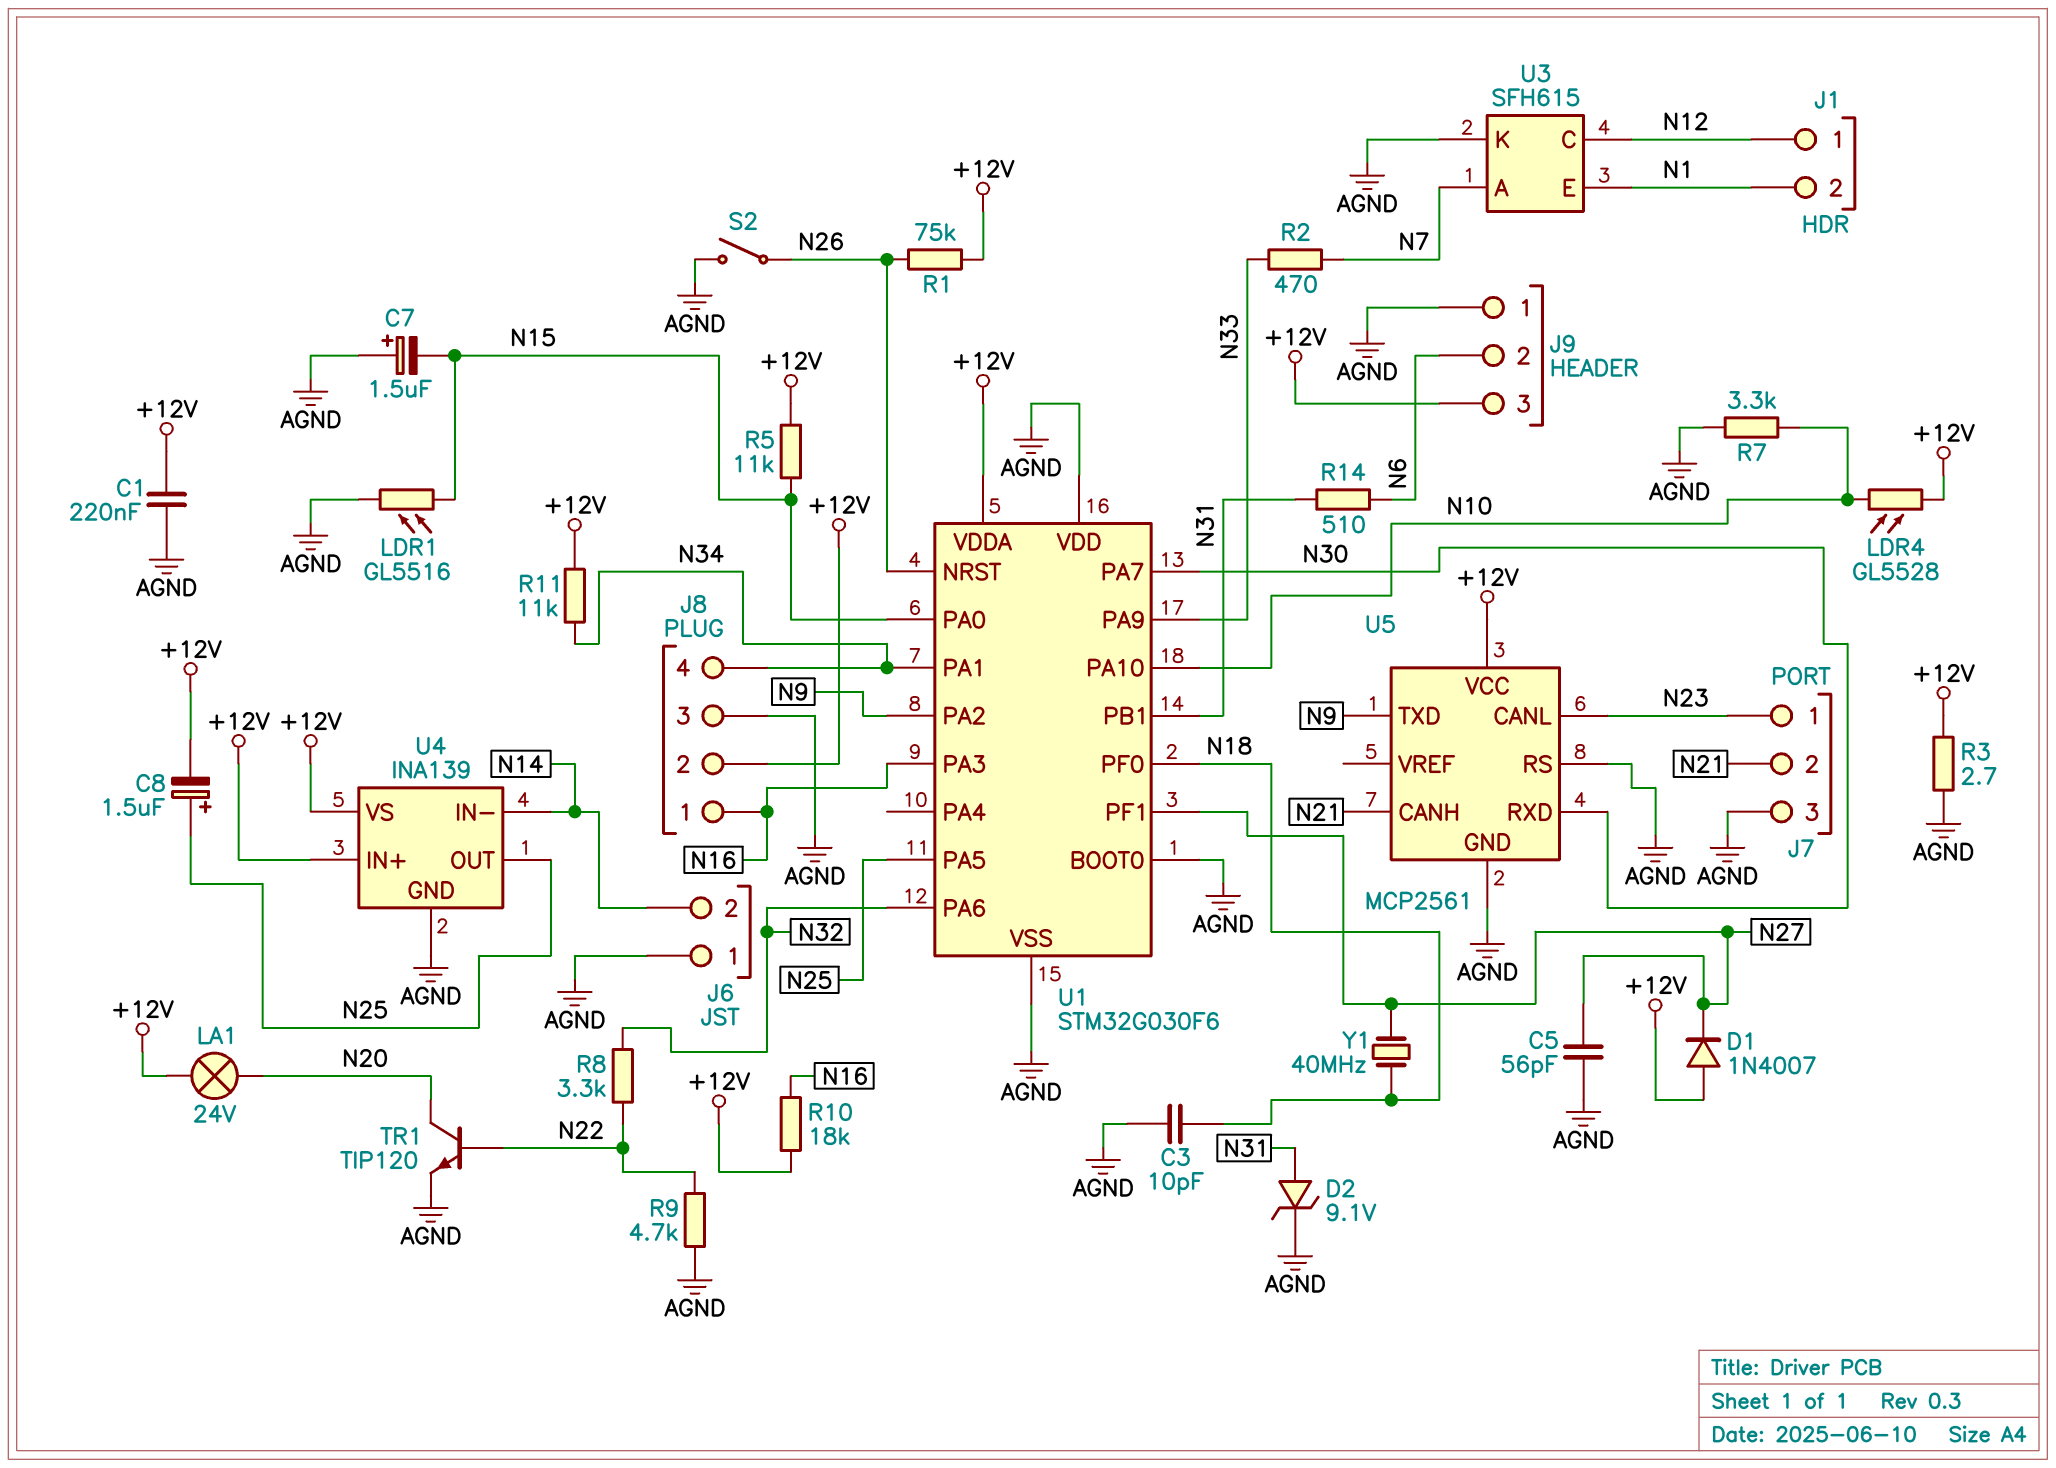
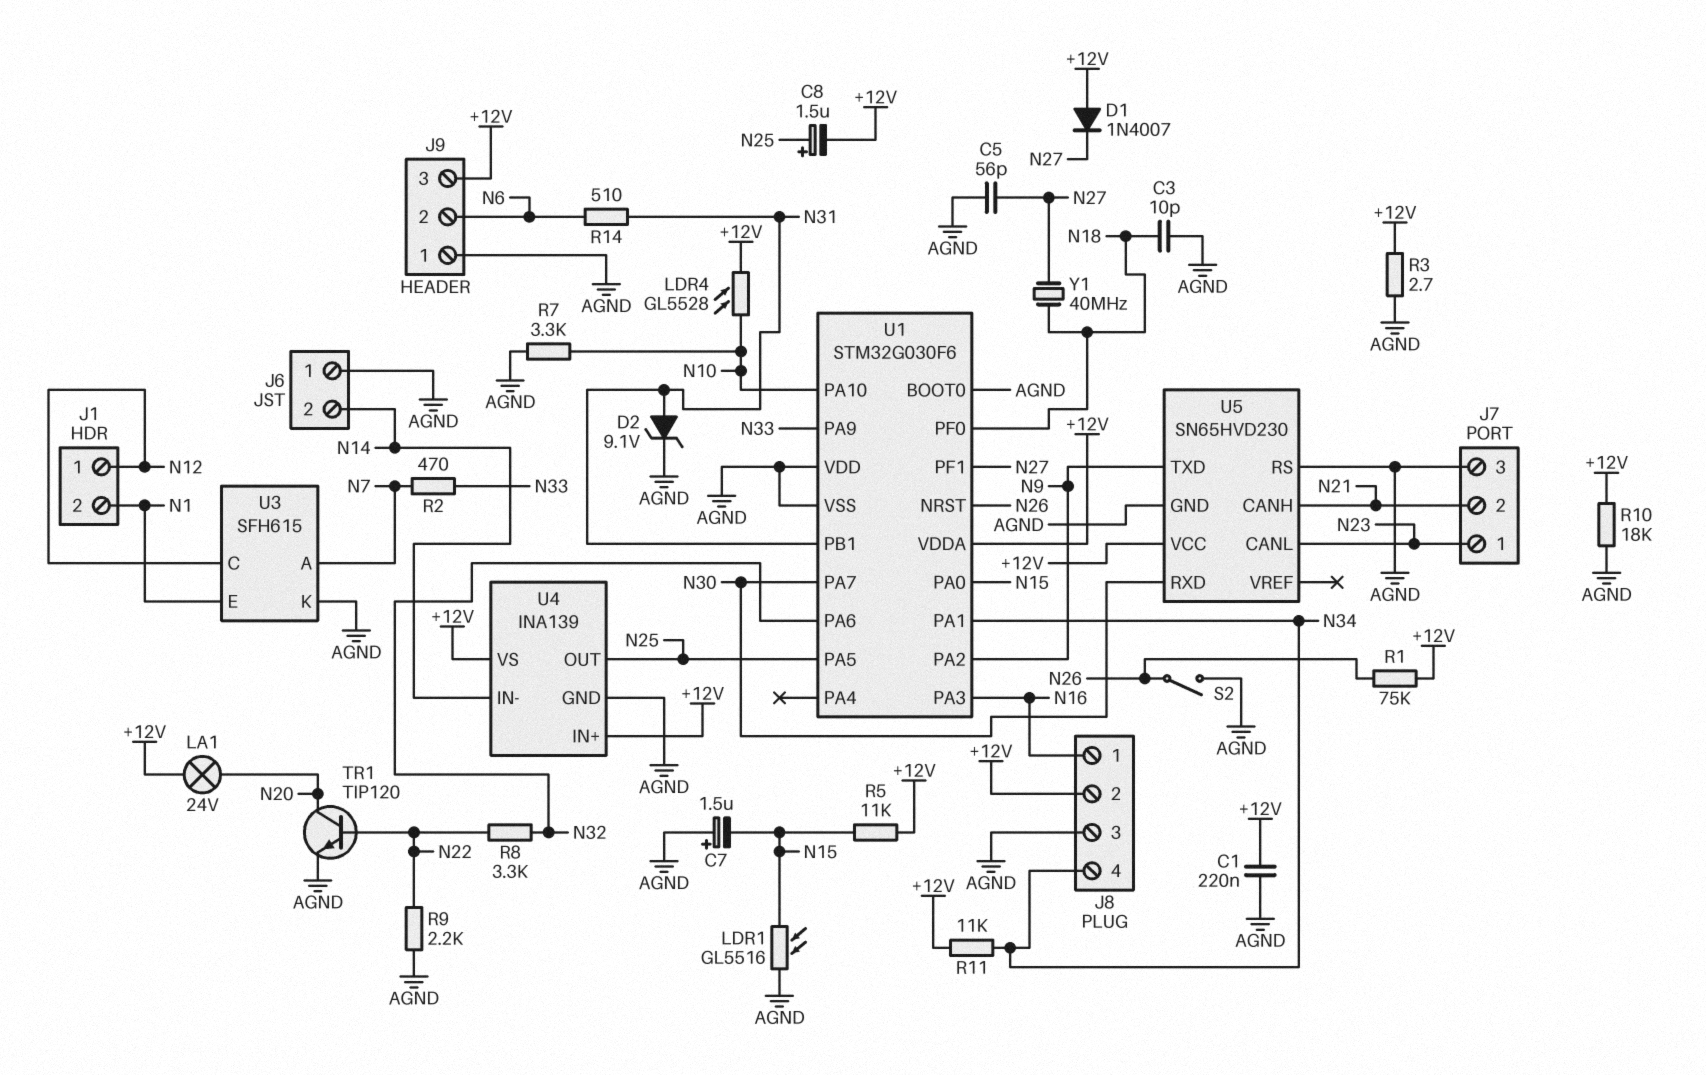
R9: 4.7k (AGND, N22) -> 2.2k (AGND, N22)
R10: 18k (+12V, N16) -> 18k (+12V, AGND)
U5: MCP2561 -> SN65HVD230

